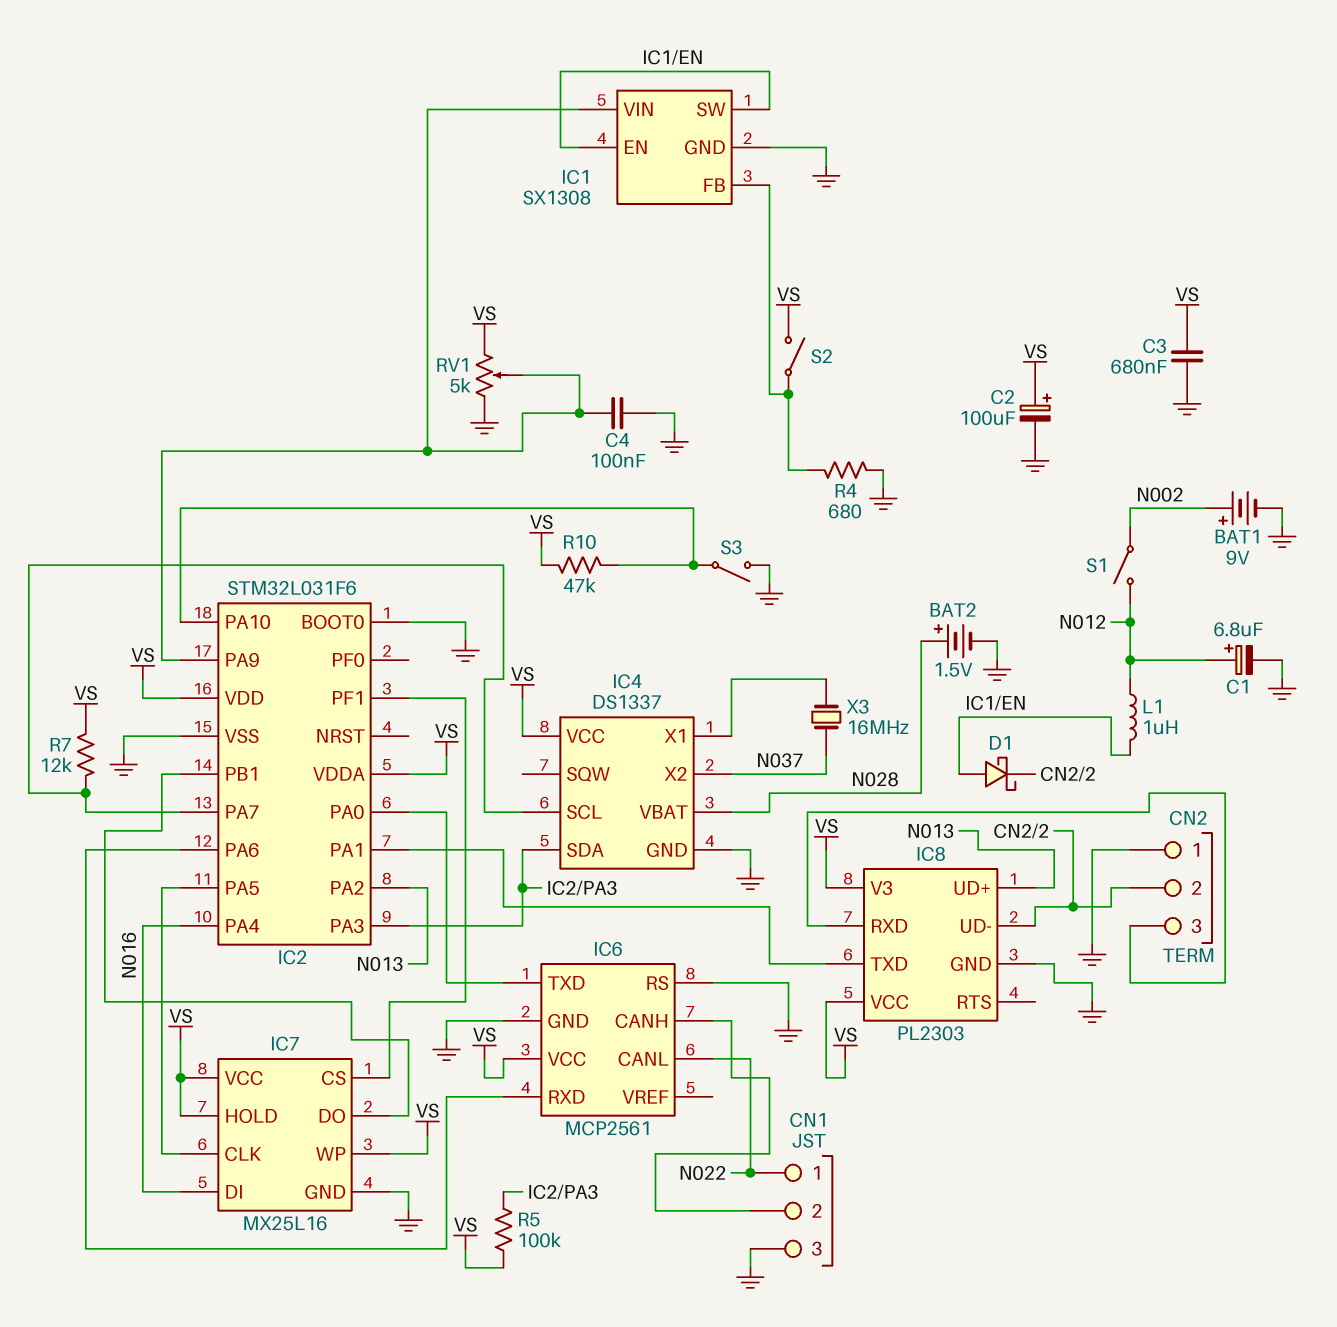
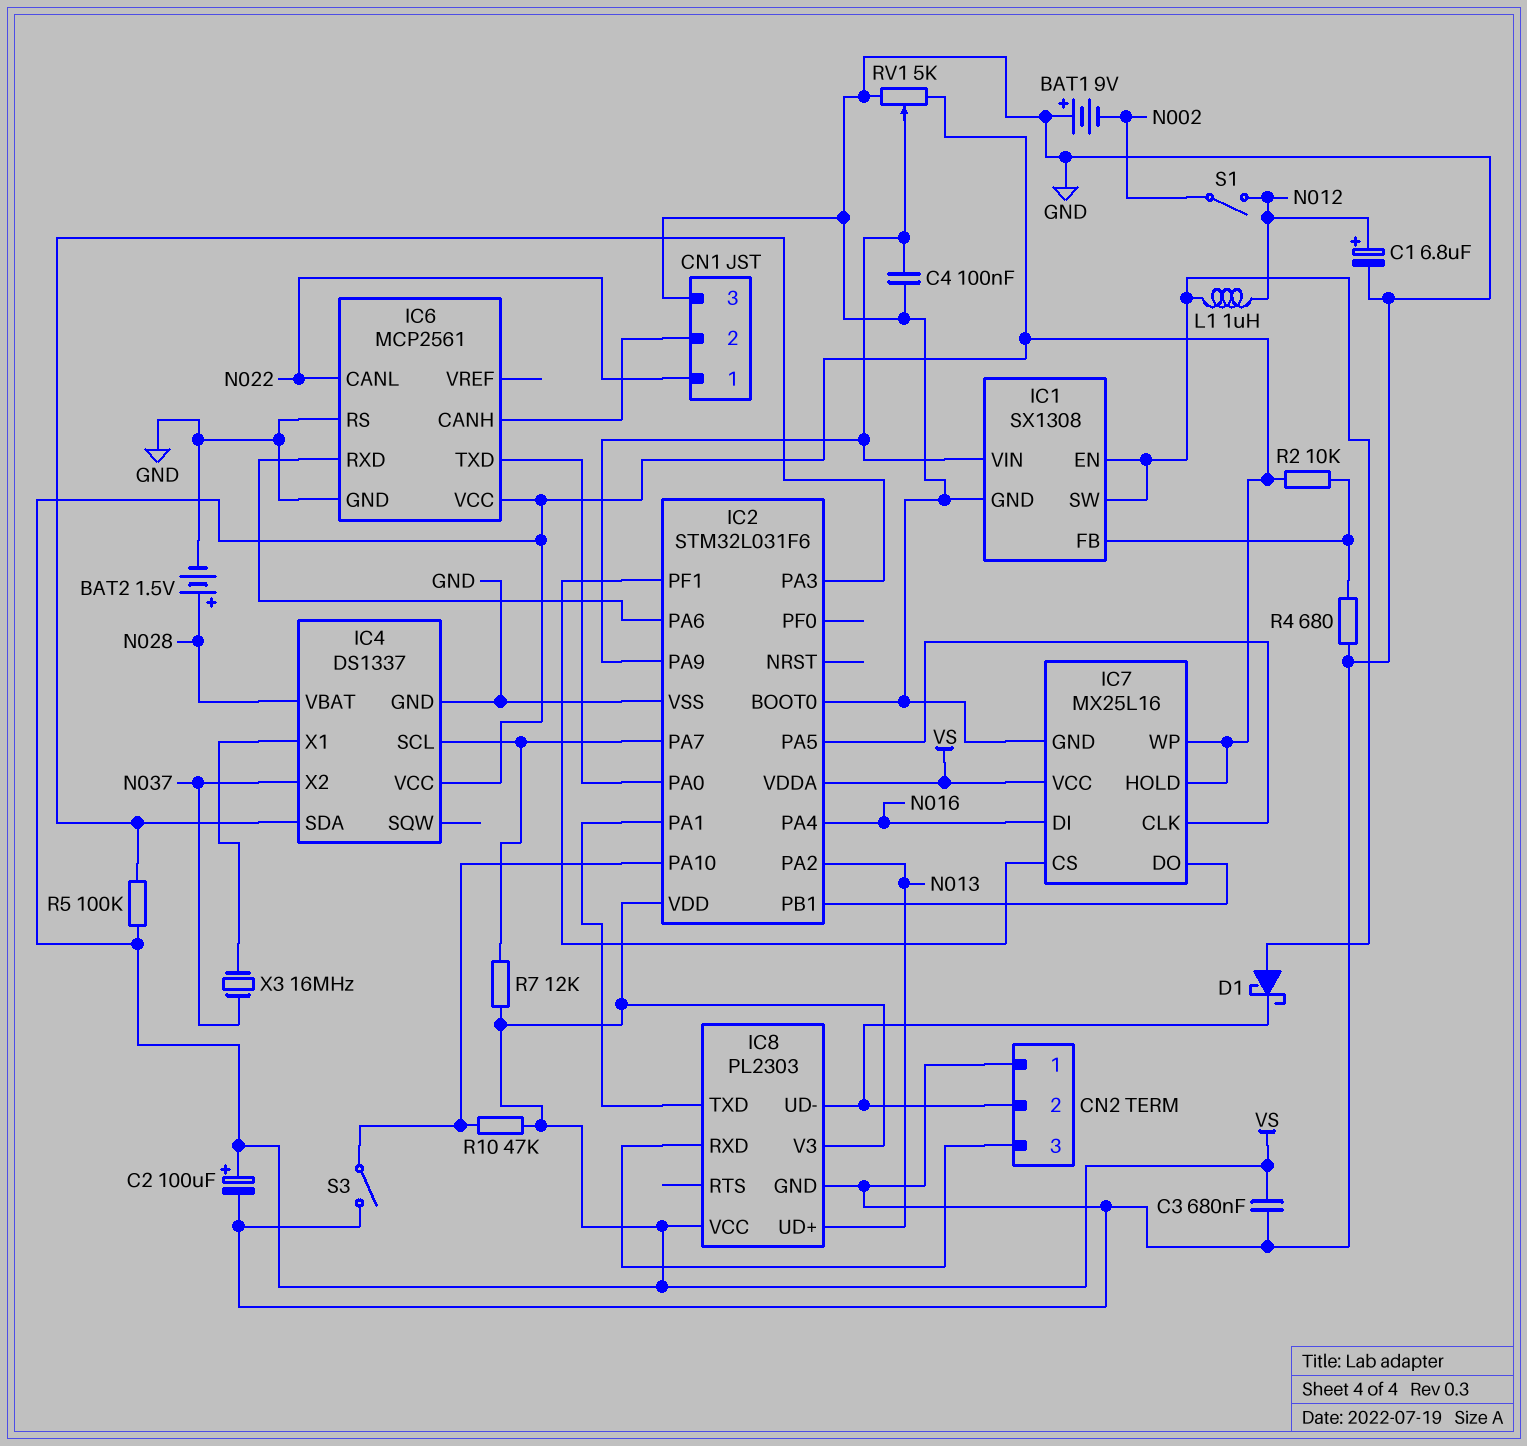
BAT1: 9V (plus N002, minus GND) -> 9V (plus GND, minus N002)
R2: none -> 10k (IC1/FB, VS)
S2: switch (IC1/FB, VS) -> none

